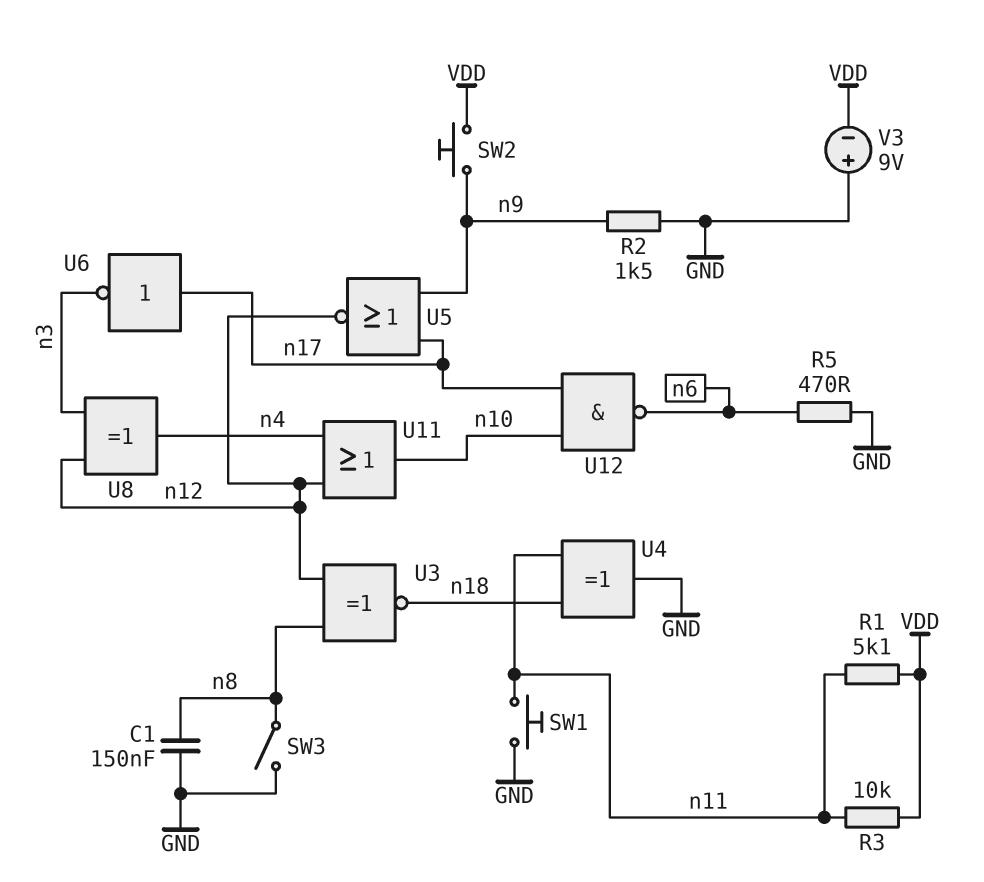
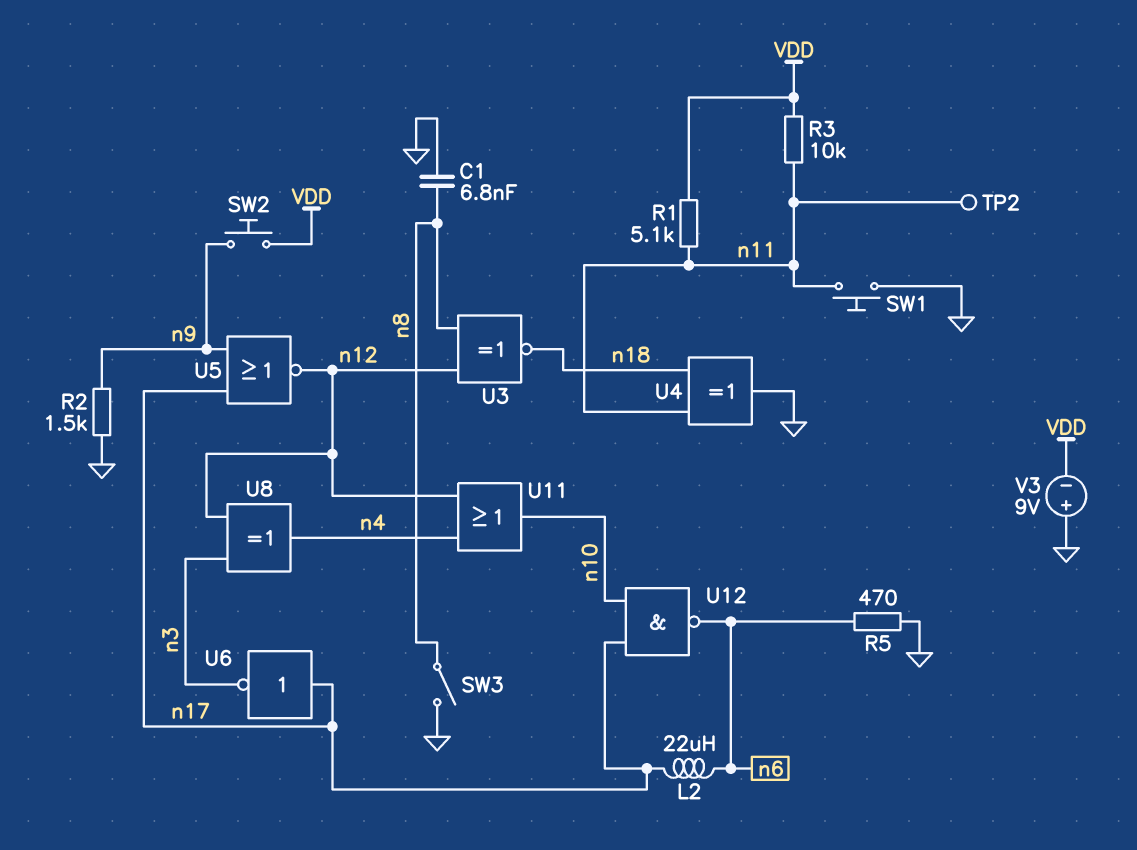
C1: 150nF (GND, n8) -> 6.8nF (GND, n8)
L2: none -> 22uH (n6, n17)
TP2: none -> test point (n11)

